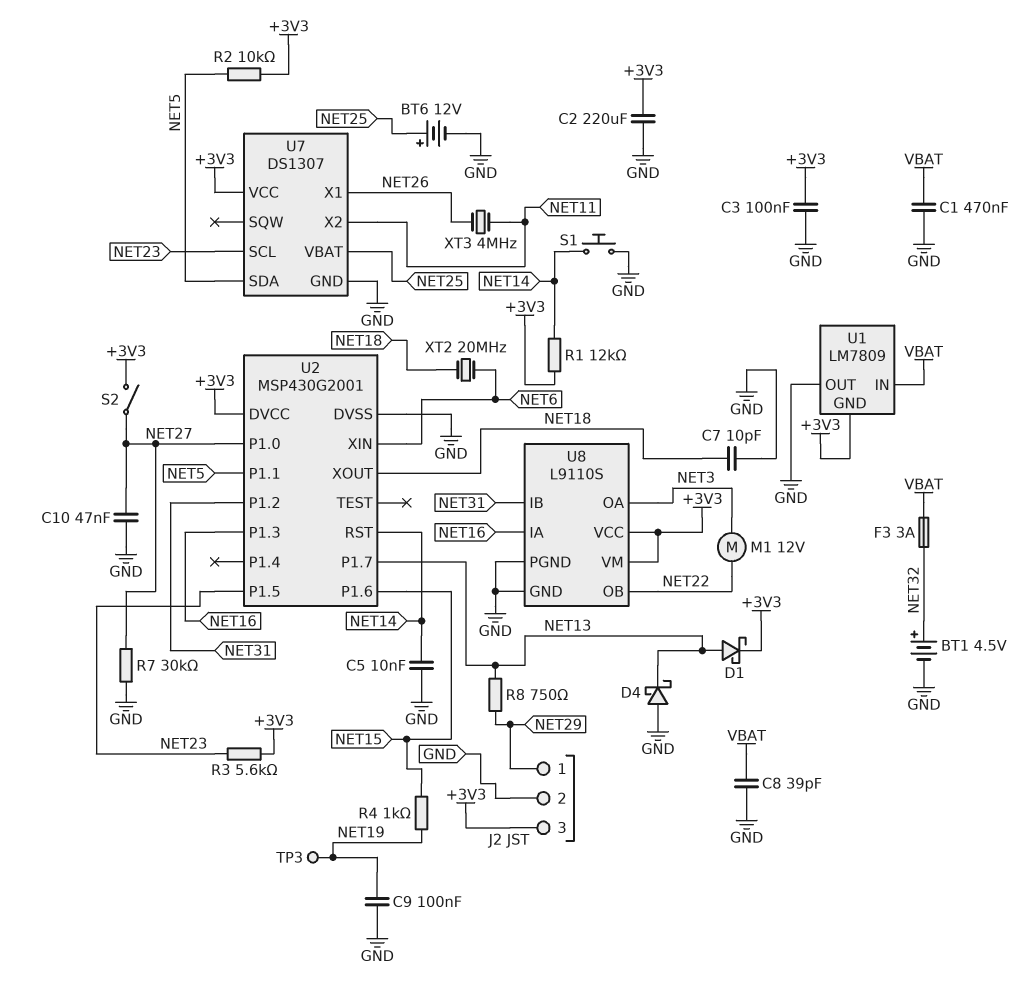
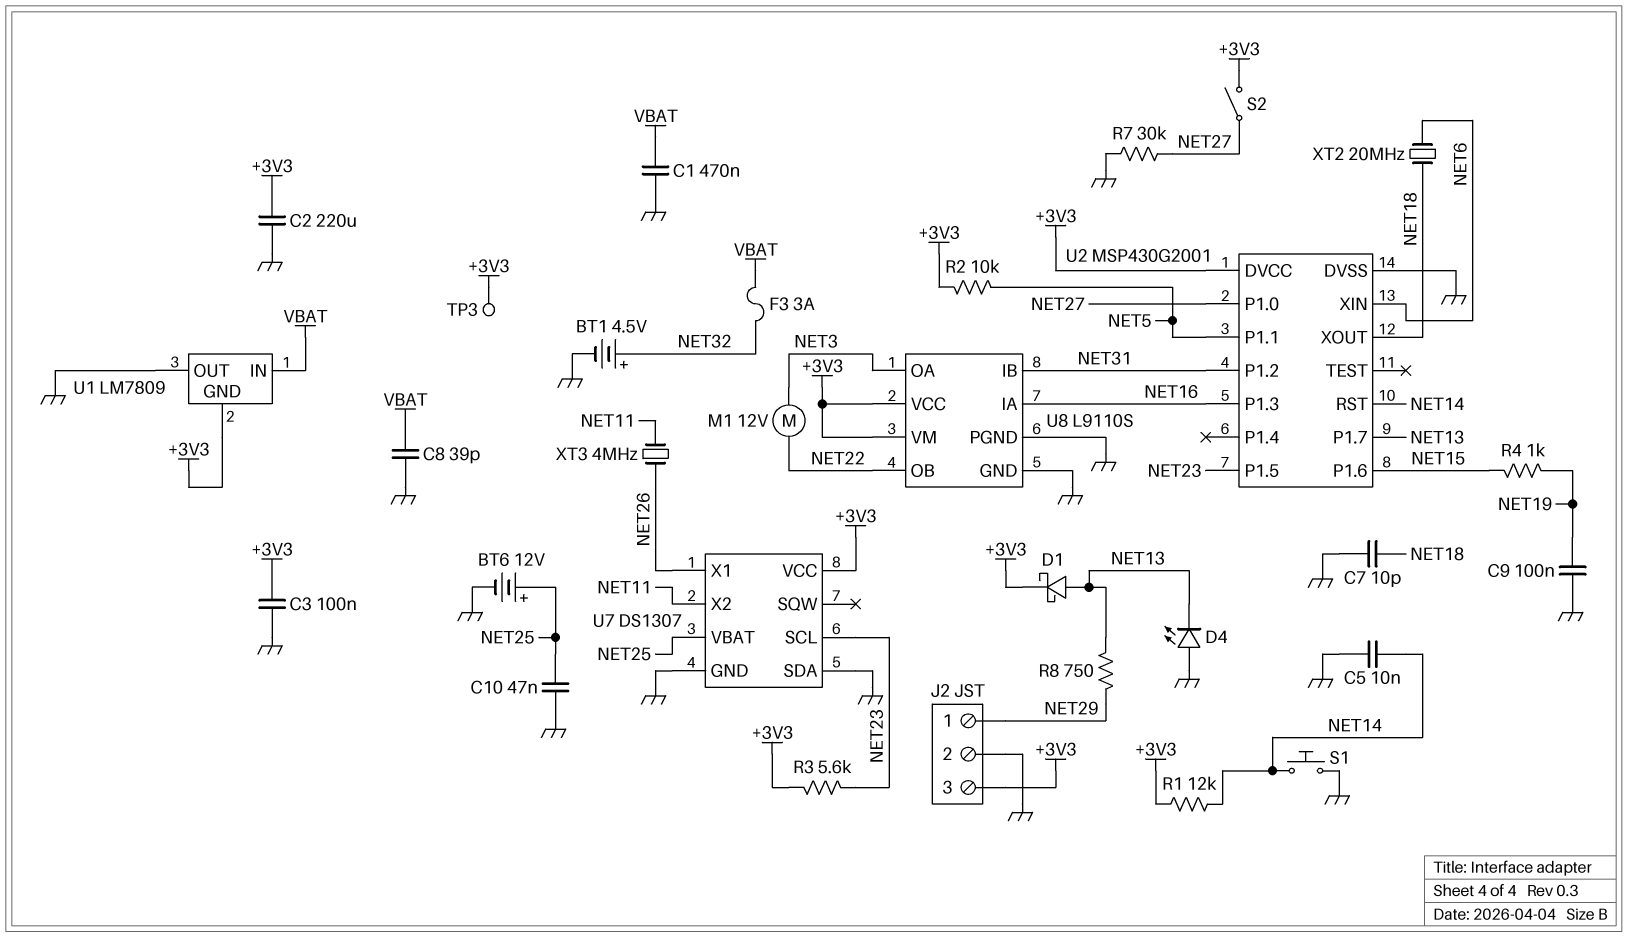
C10: 47nF (GND, NET27) -> 47nF (GND, NET25)
D4: schottky (A GND, K NET13) -> LED (A GND, K NET13)
TP3: test point (NET19) -> test point (+3V3)
U7 pin SDA: NET5 -> GND

